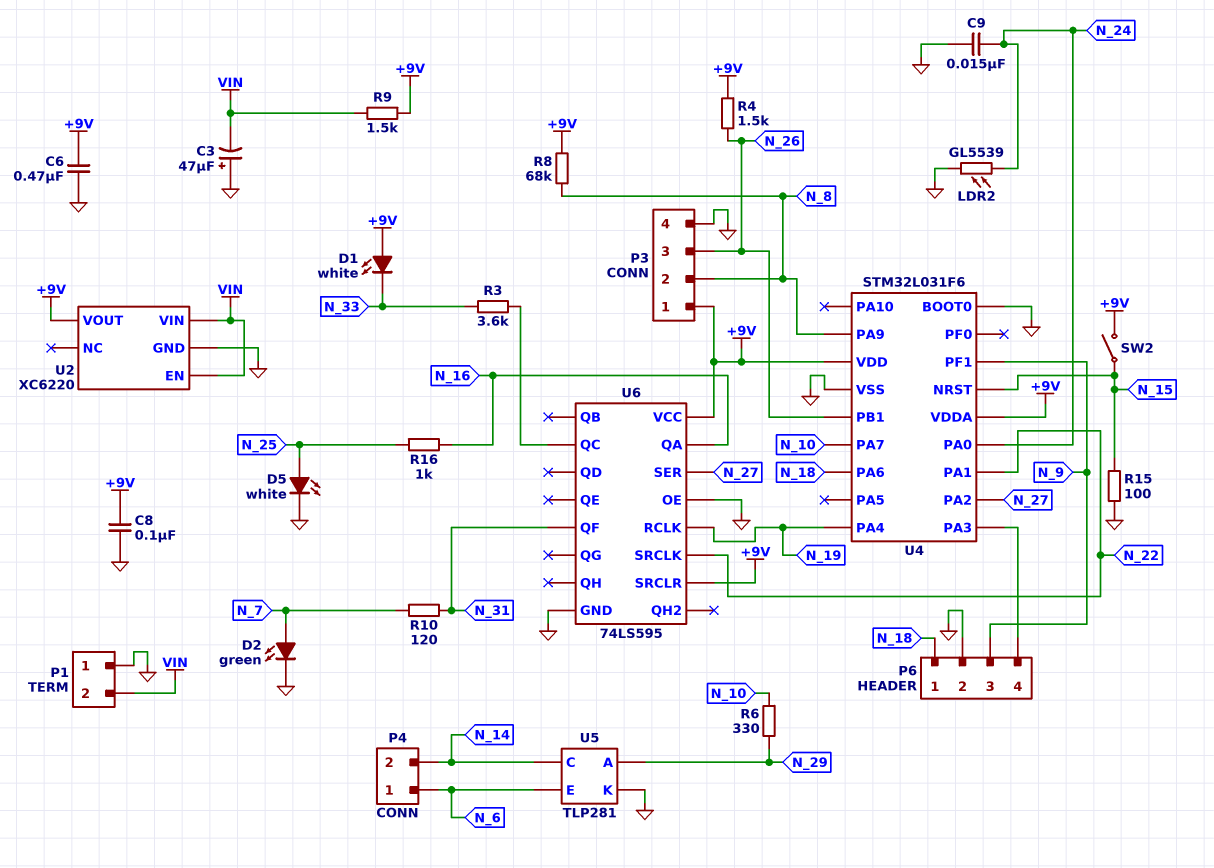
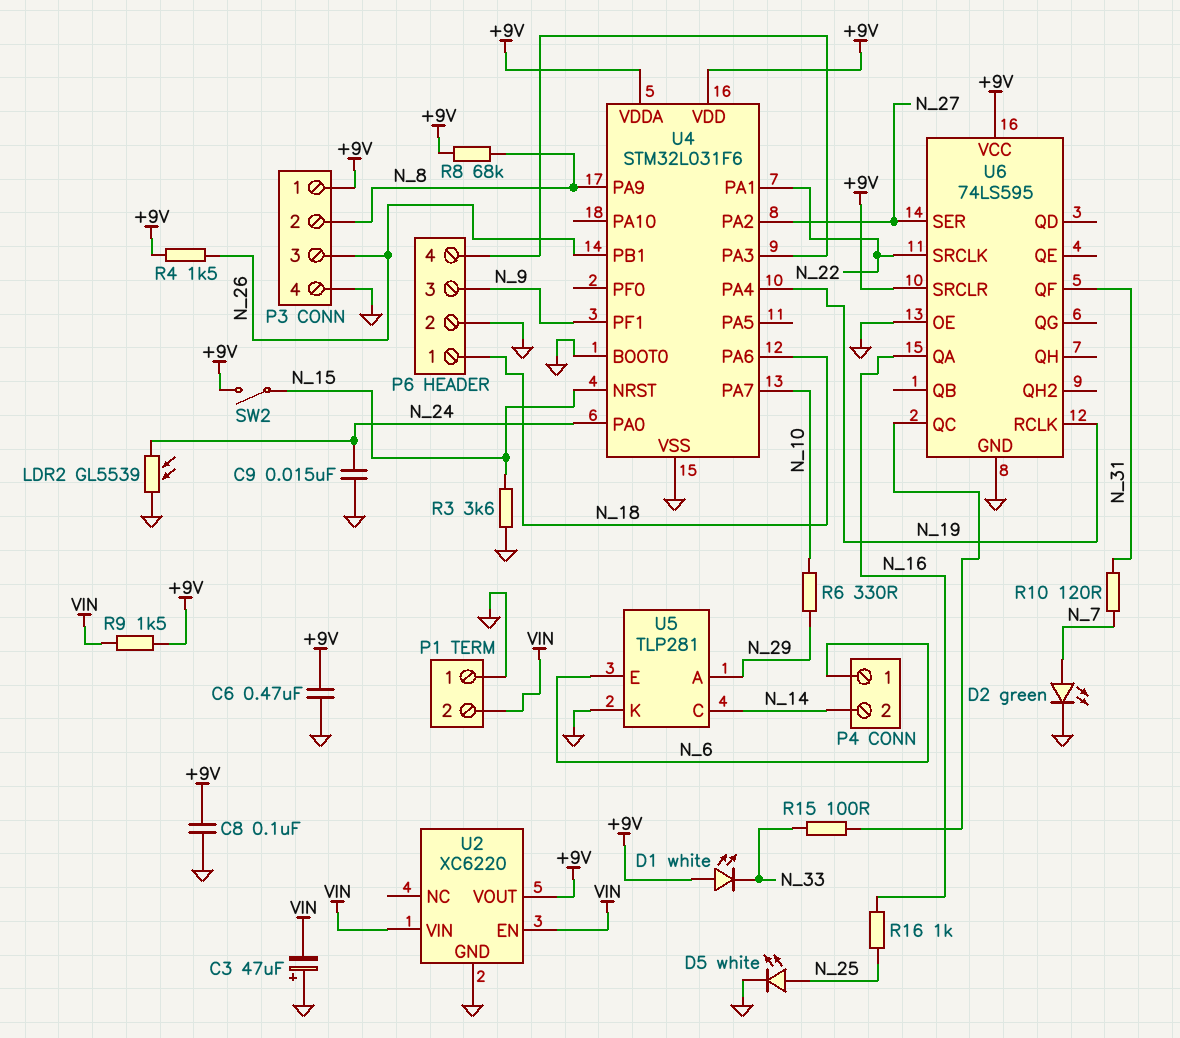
R3: 3.6k (N_33, U6/QC) -> 3.6k (GND, N_15)
R15: 100 (GND, N_15) -> 100 (N_33, U6/QC)

